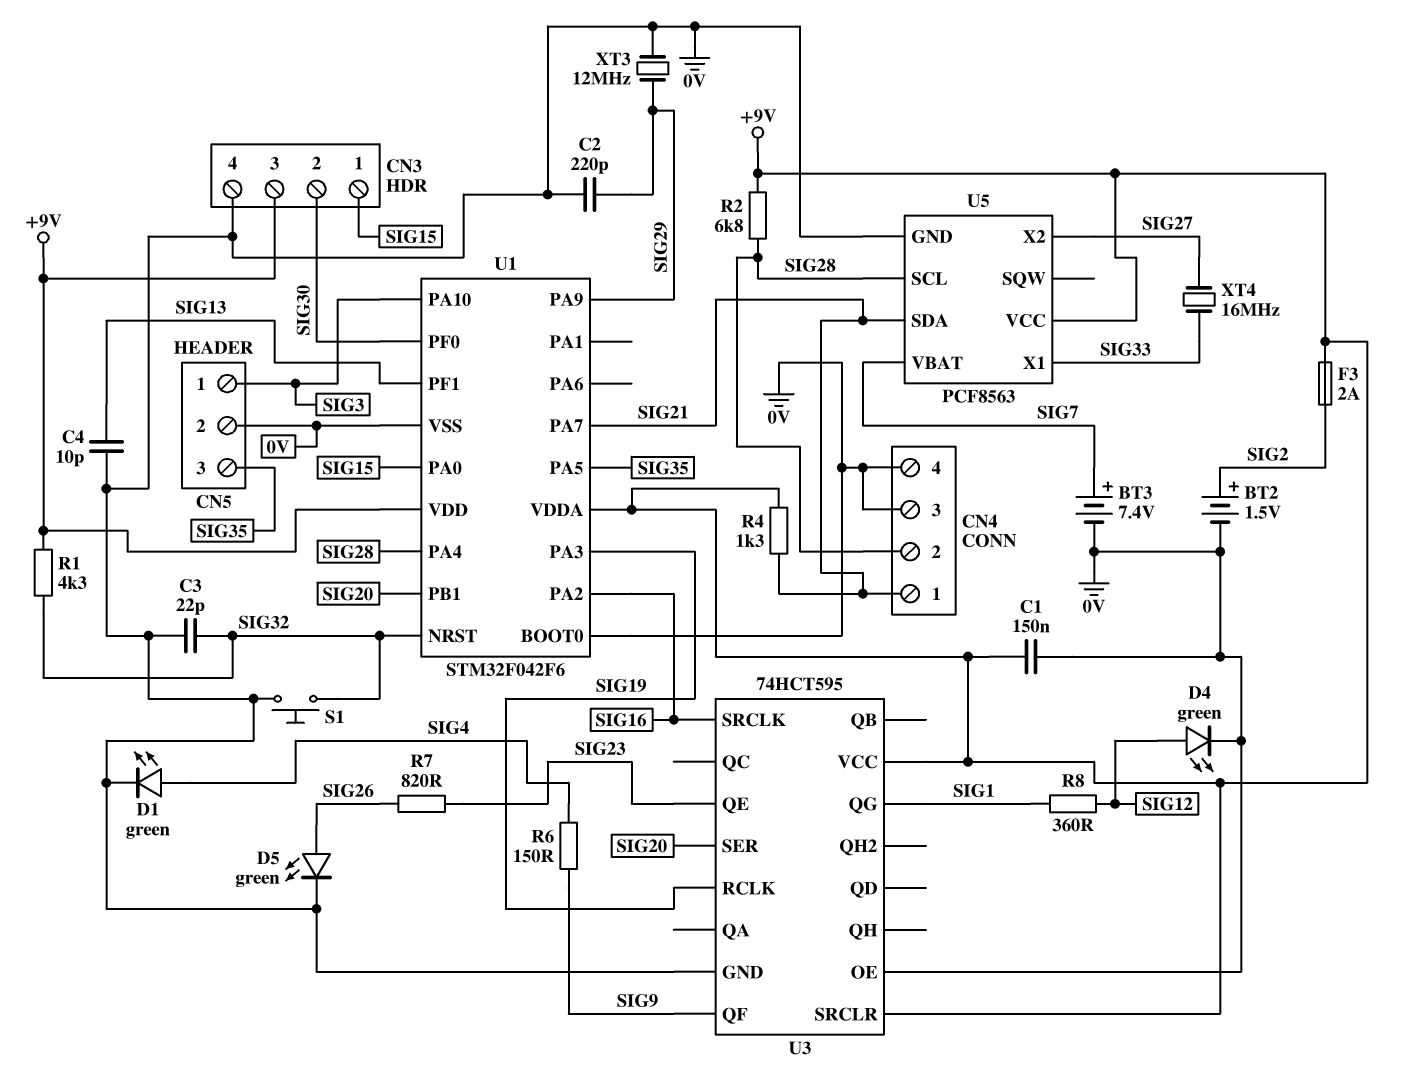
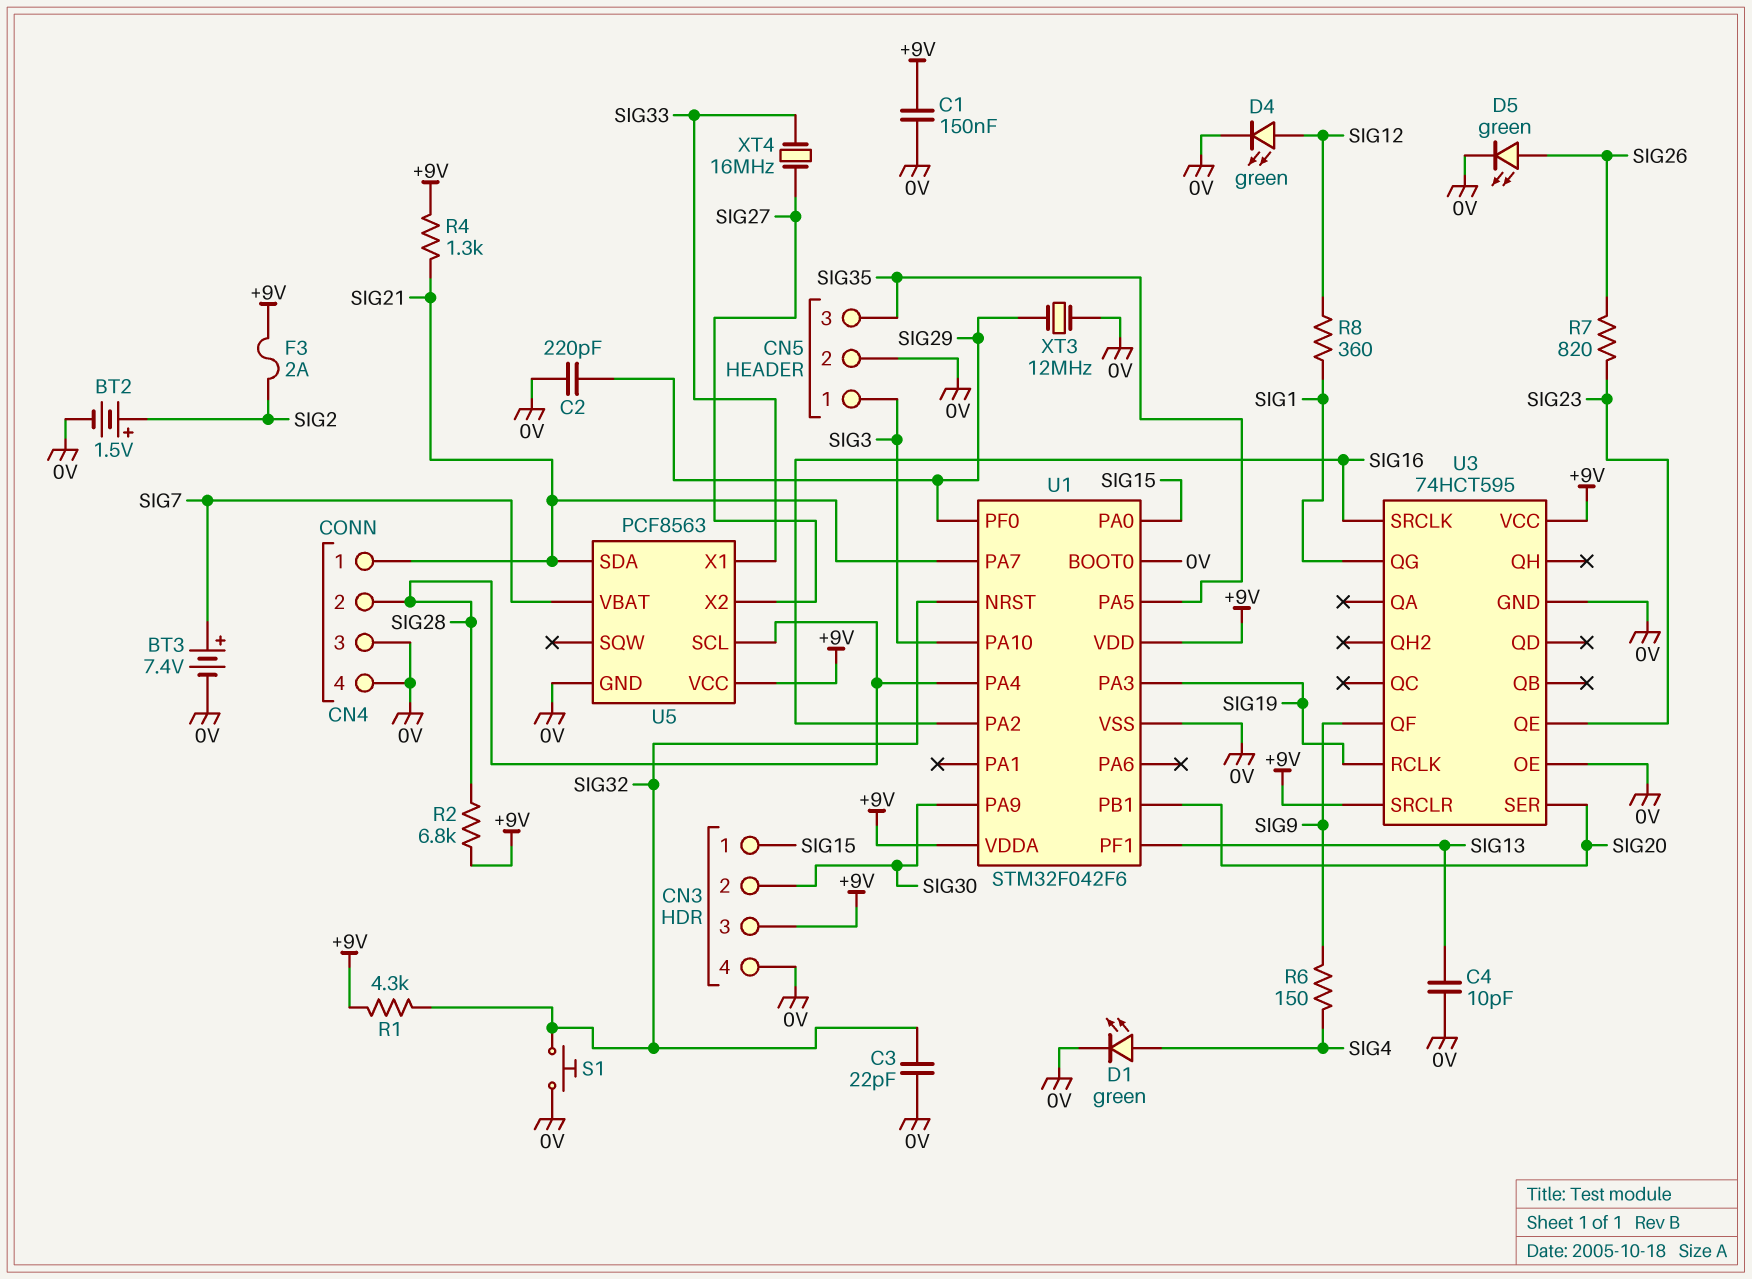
U1 pin PA9: SIG29 -> SIG30
U1 pin PF0: SIG30 -> SIG29

